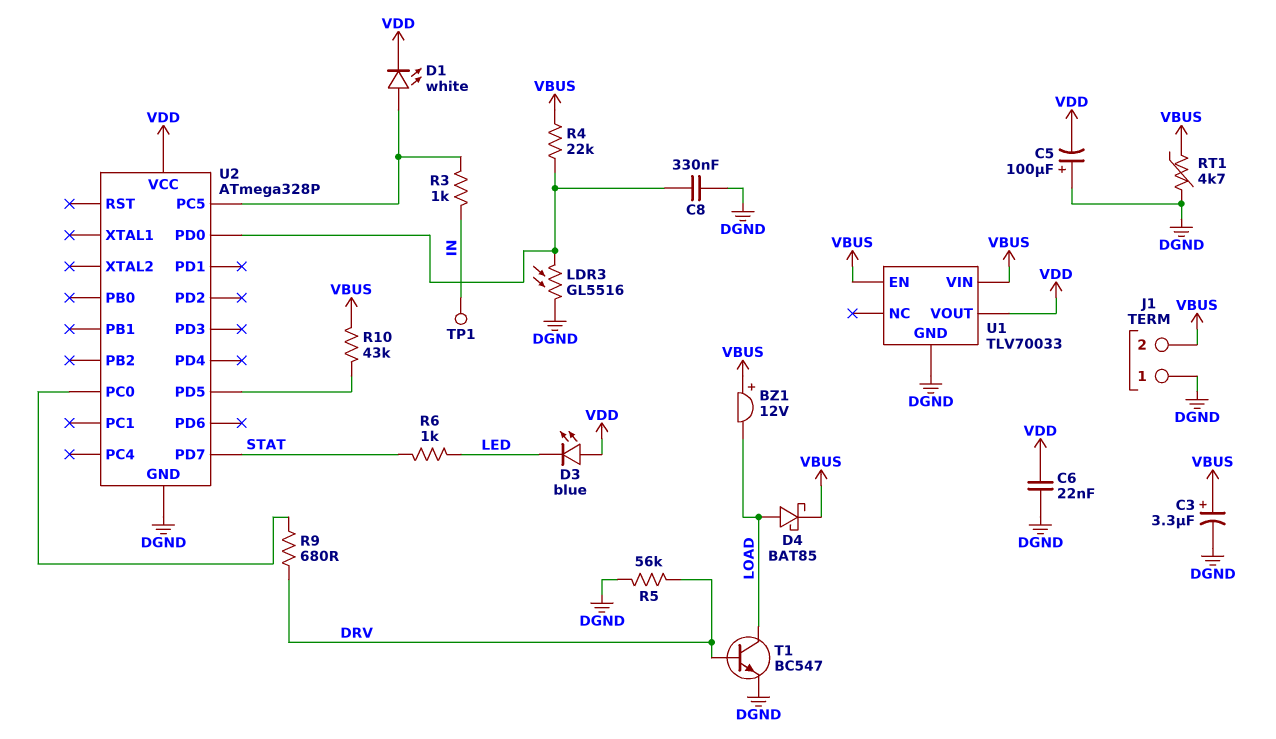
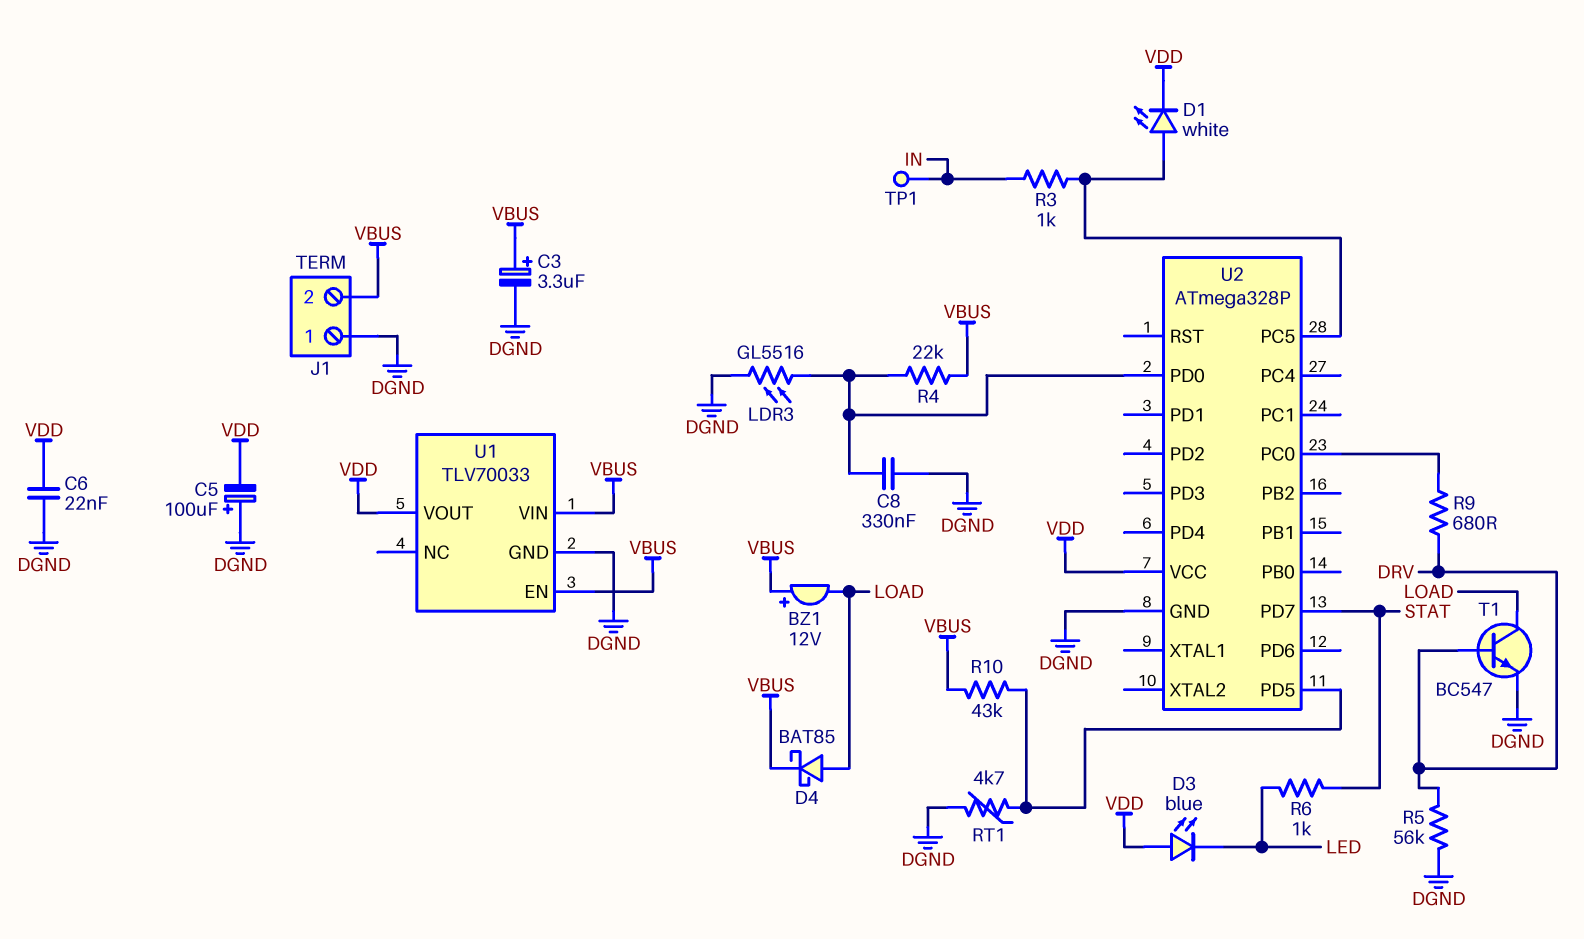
RT1: 4.7k (DGND, VBUS) -> 4.7k (DGND, U2/PD5)

